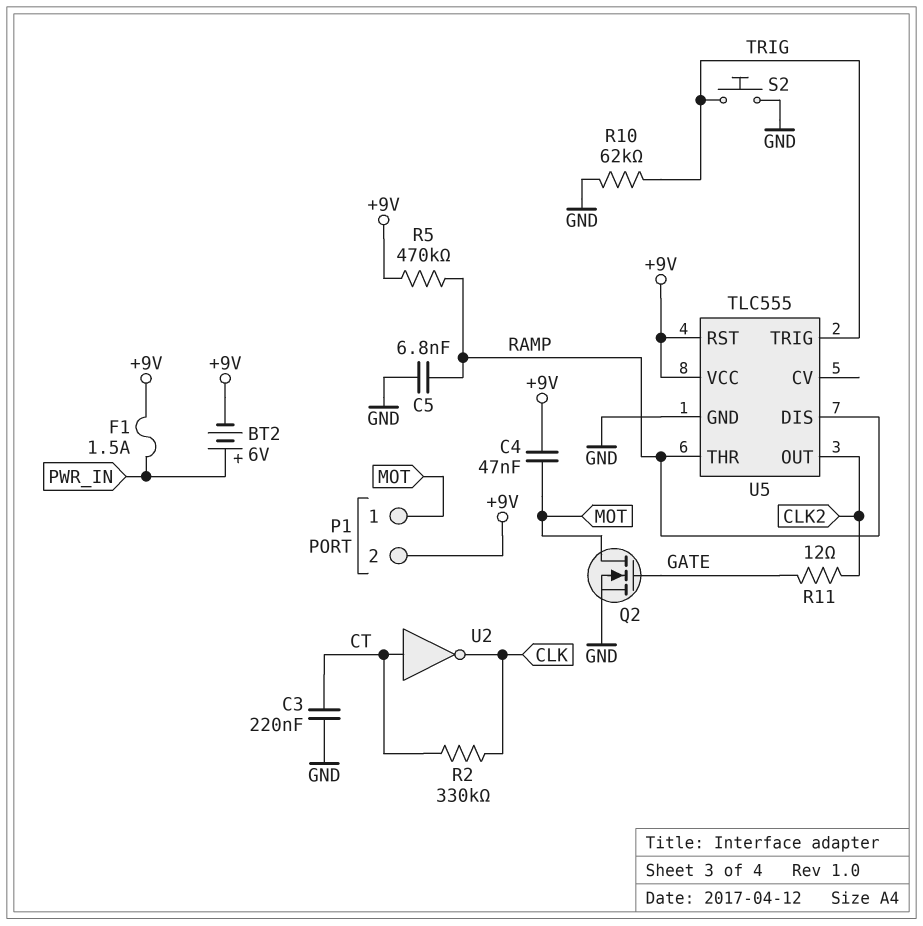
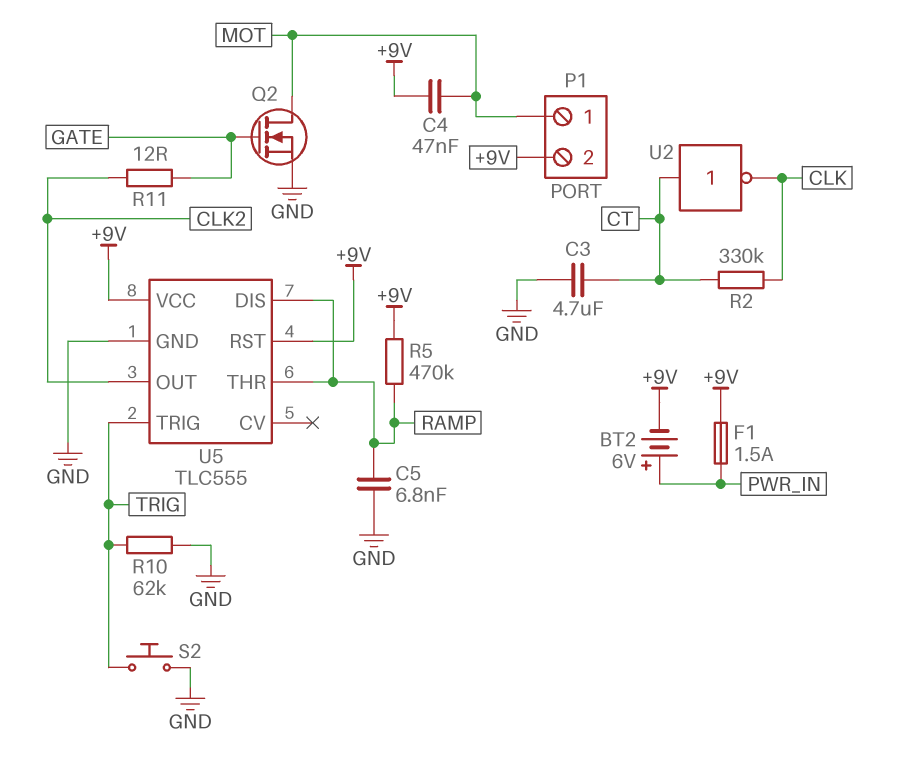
C3: 220nF (CT, GND) -> 4.7uF (CT, GND)

